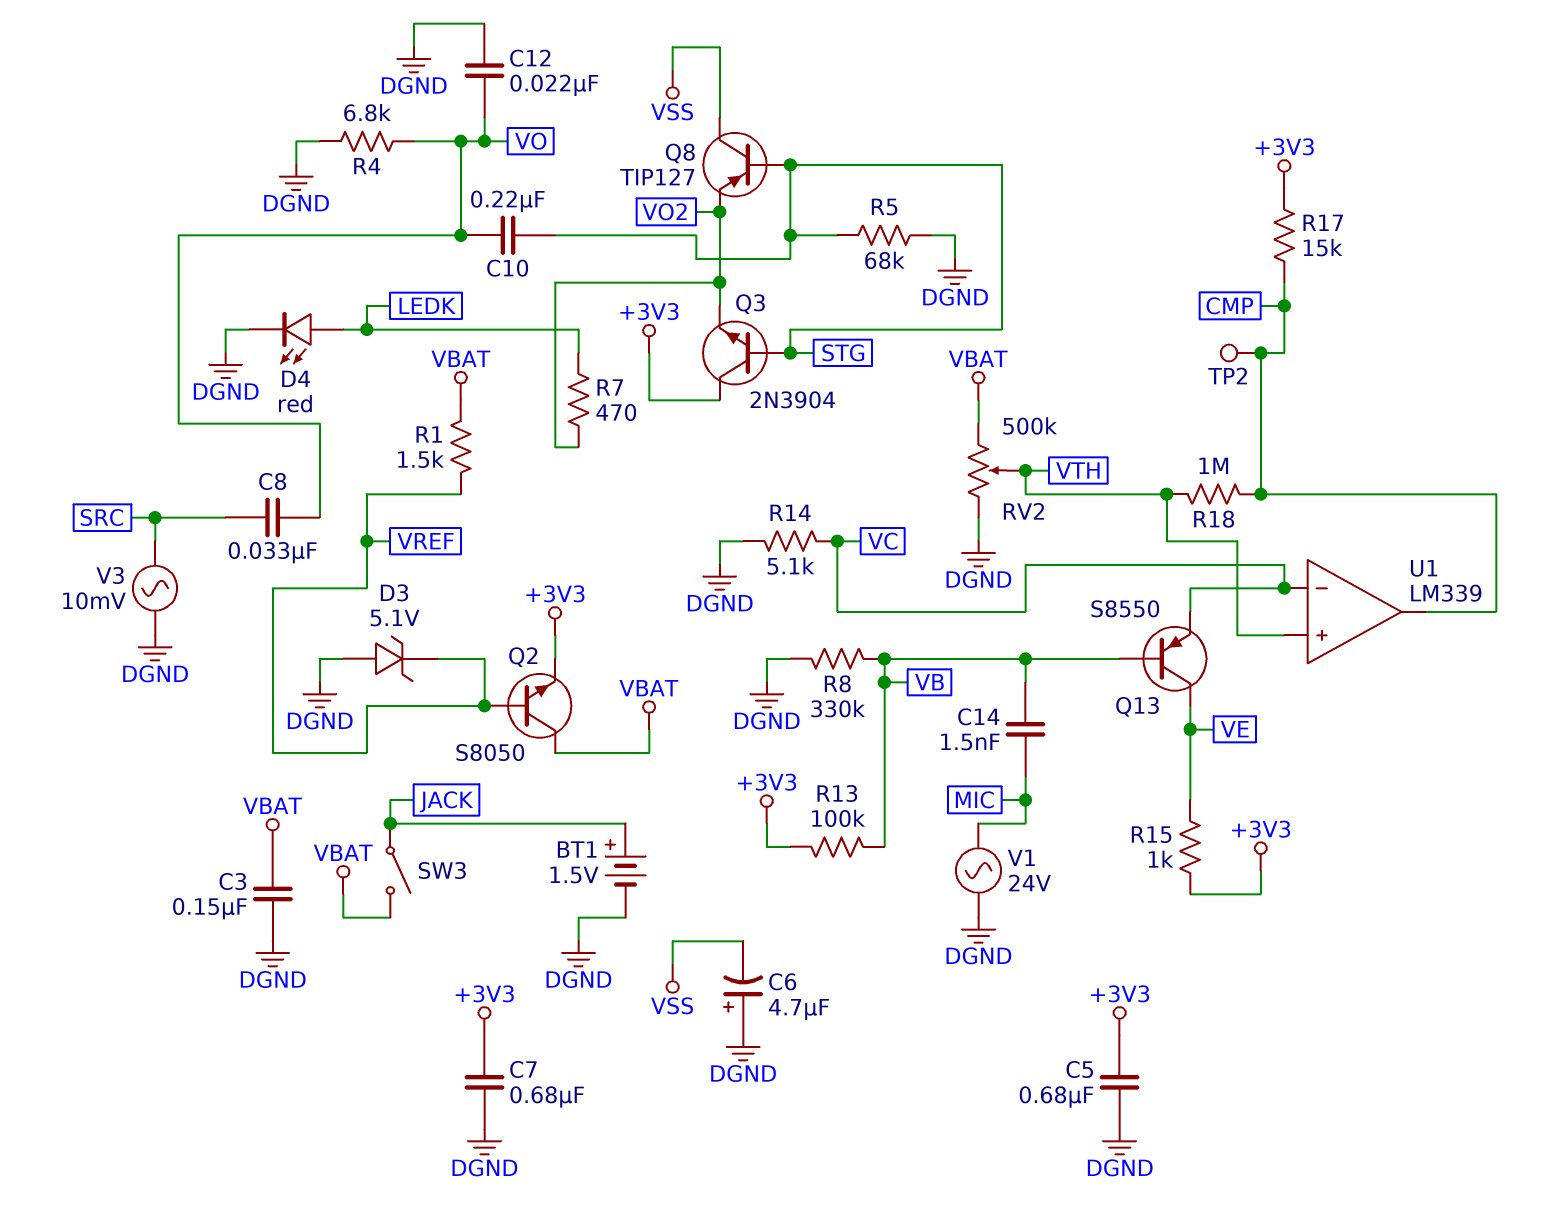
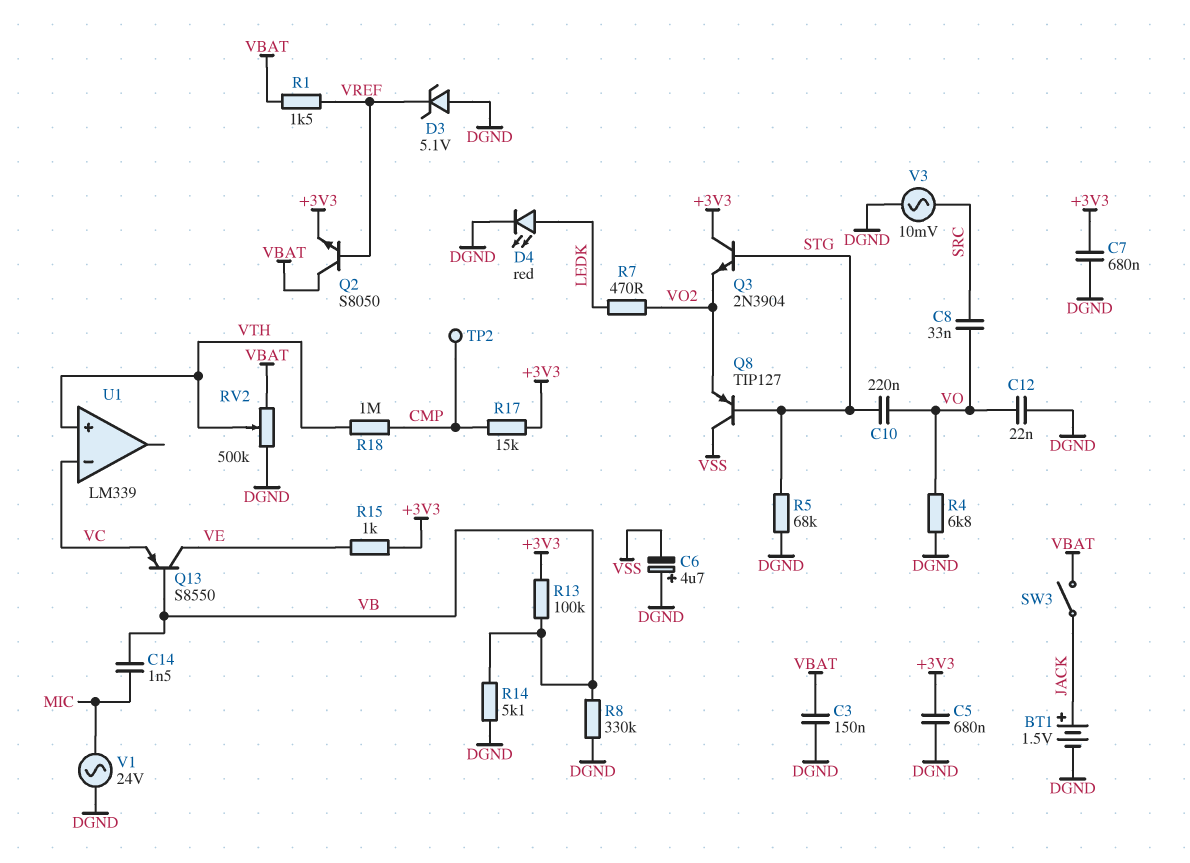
R14: 5.1k (DGND, VC) -> 5.1k (DGND, VB)
U1 pin out: CMP -> none

